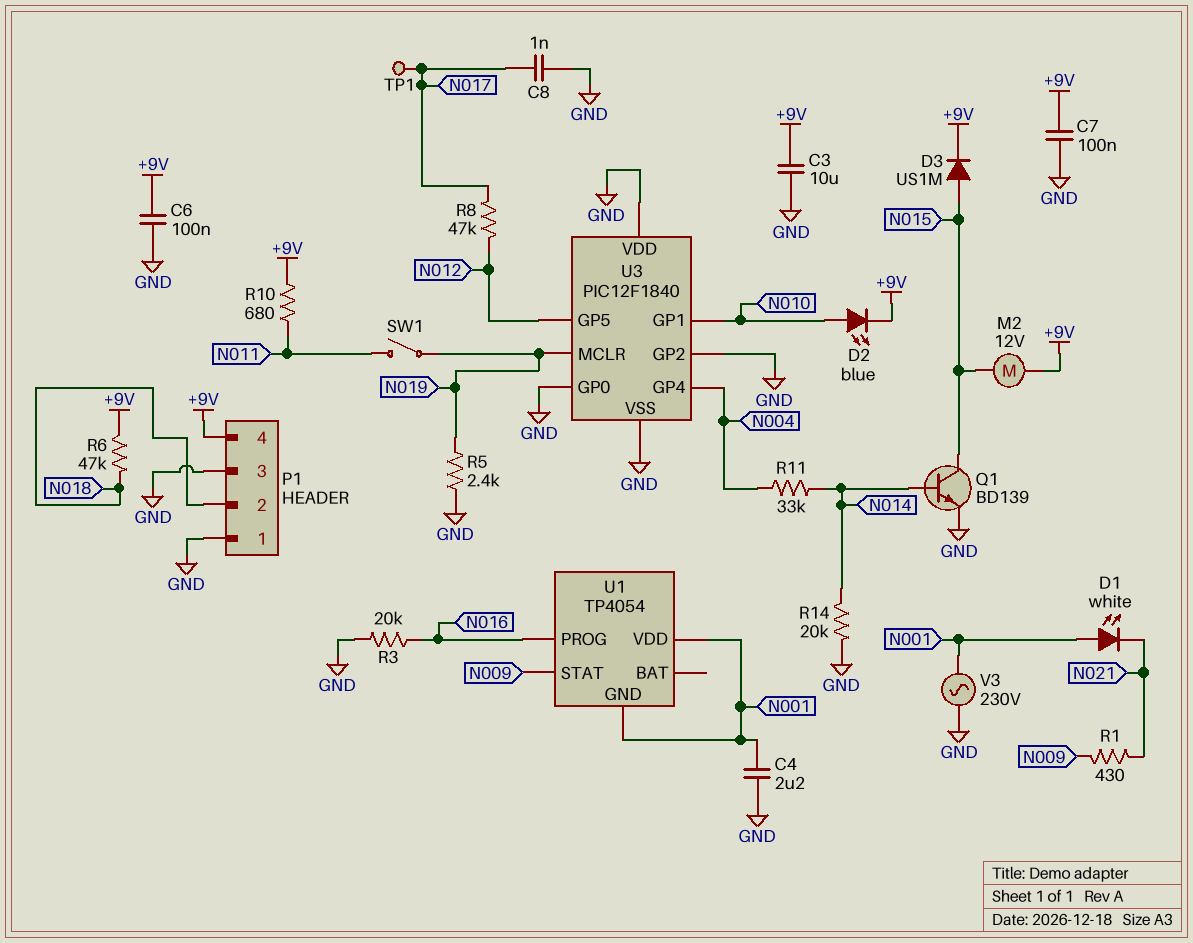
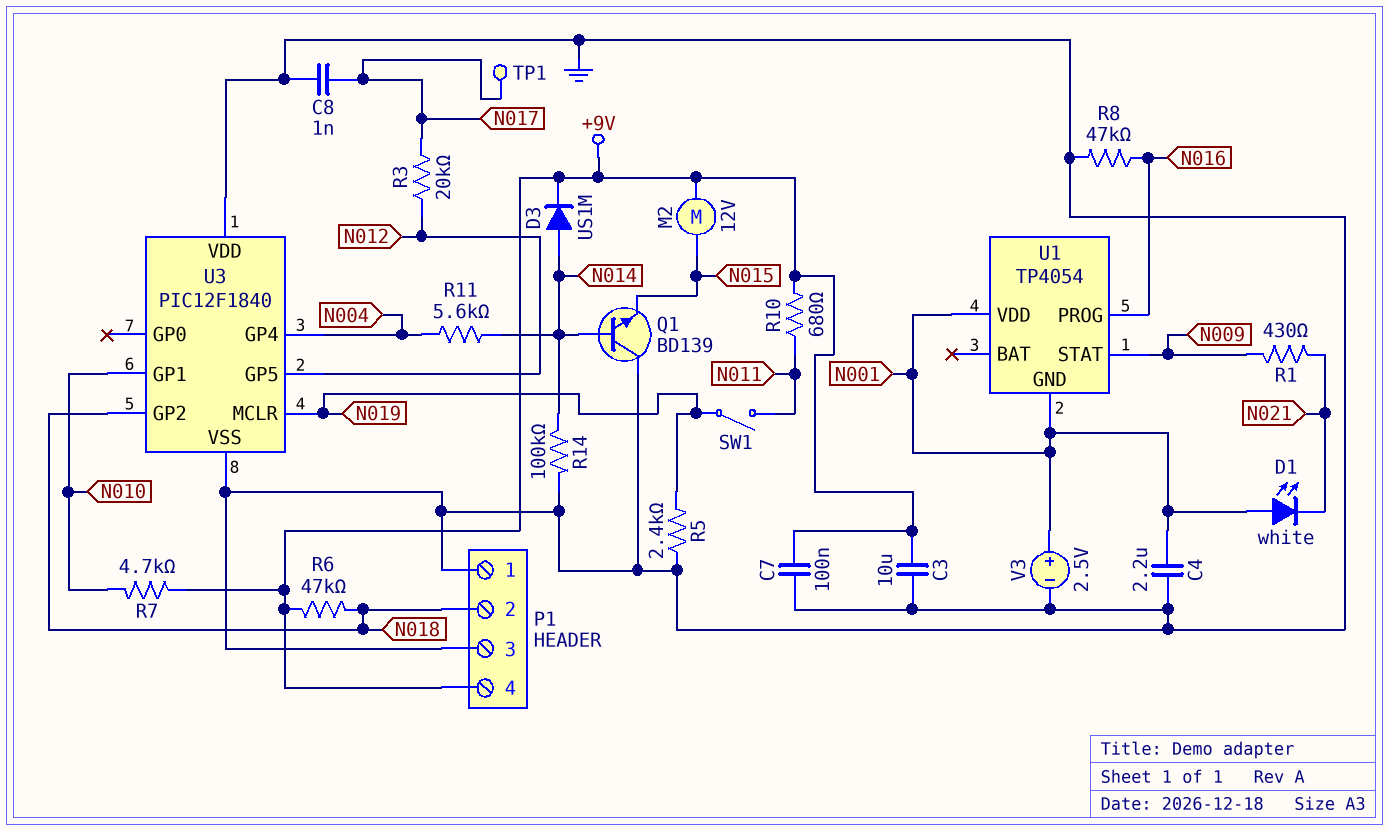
C6: 100nF (+9V, GND) -> none
D2: LED blue (A N010, K +9V) -> none
D3: diode US1M (A N015, K +9V) -> diode US1M (A N014, K +9V)
Q1: NPN BD139 (B N014, C N015, E GND) -> NPN BD139 (B N014, C GND, E N015)
R3: 20k (GND, N016) -> 20k (N012, N017)
R7: none -> 4.7k (+9V, N010)
R8: 47k (N012, N017) -> 47k (GND, N016)
R11: 33k (N004, N014) -> 5.6k (N004, N014)
R14: 20k (GND, N014) -> 100k (GND, N014)
U3 pin GP0: GND -> none
U3 pin GP2: GND -> N018
V3: AC 230V (GND, N001) -> 2.5V (plus N001, minus GND)

